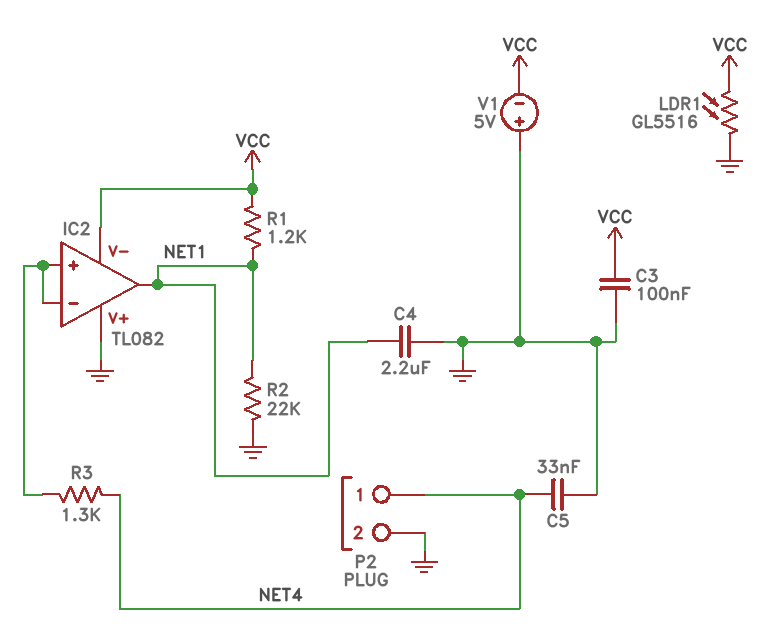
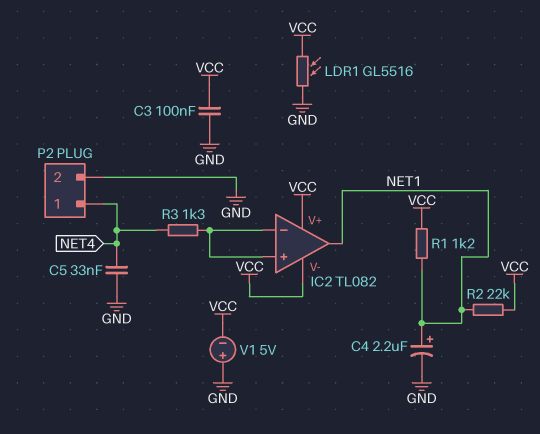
C4: 2.2uF (GND, NET1) -> 2.2uF (plus NET1, minus GND)
IC2 pin V+: GND -> VCC
R2: 22k (GND, NET1) -> 22k (NET1, VCC)

